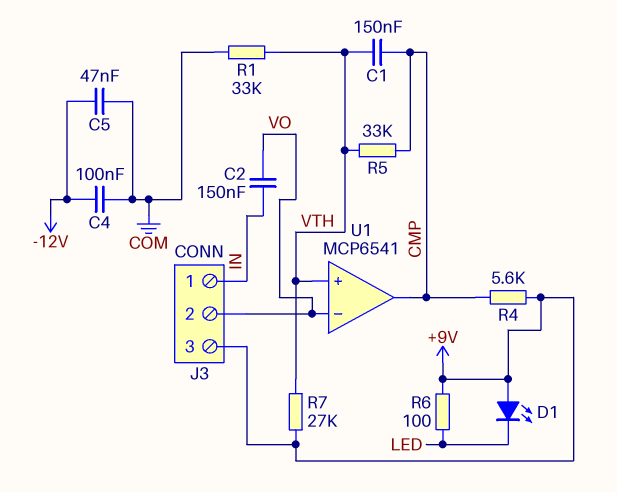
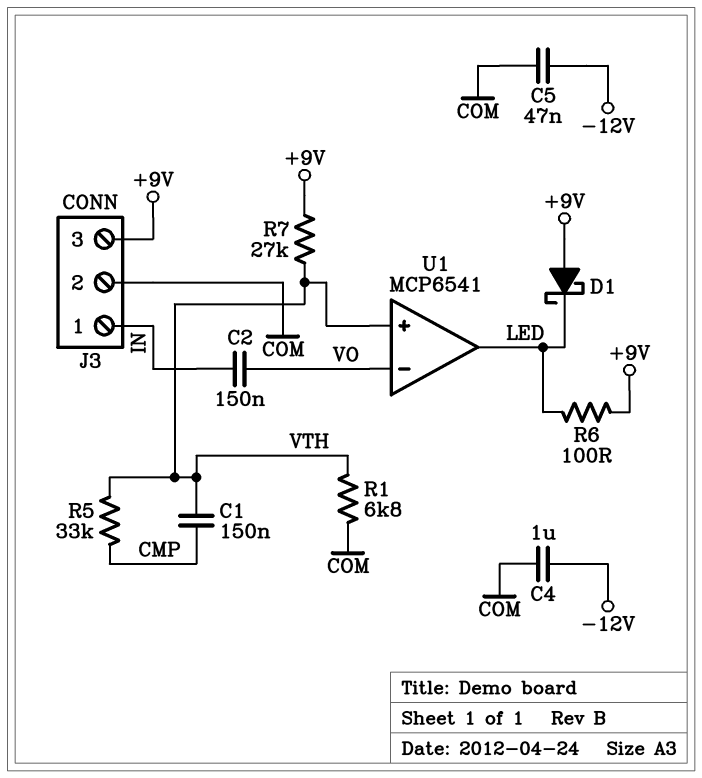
C4: 100nF (-12V, COM) -> 1uF (-12V, COM)
D1: LED (A +9V, K LED) -> schottky (A +9V, K LED)
J3 pin 2: VO -> COM
R1: 33k (COM, VTH) -> 6.8k (COM, VTH)
R4: 5.6k (+9V, CMP) -> none
U1 pin out: CMP -> LED

